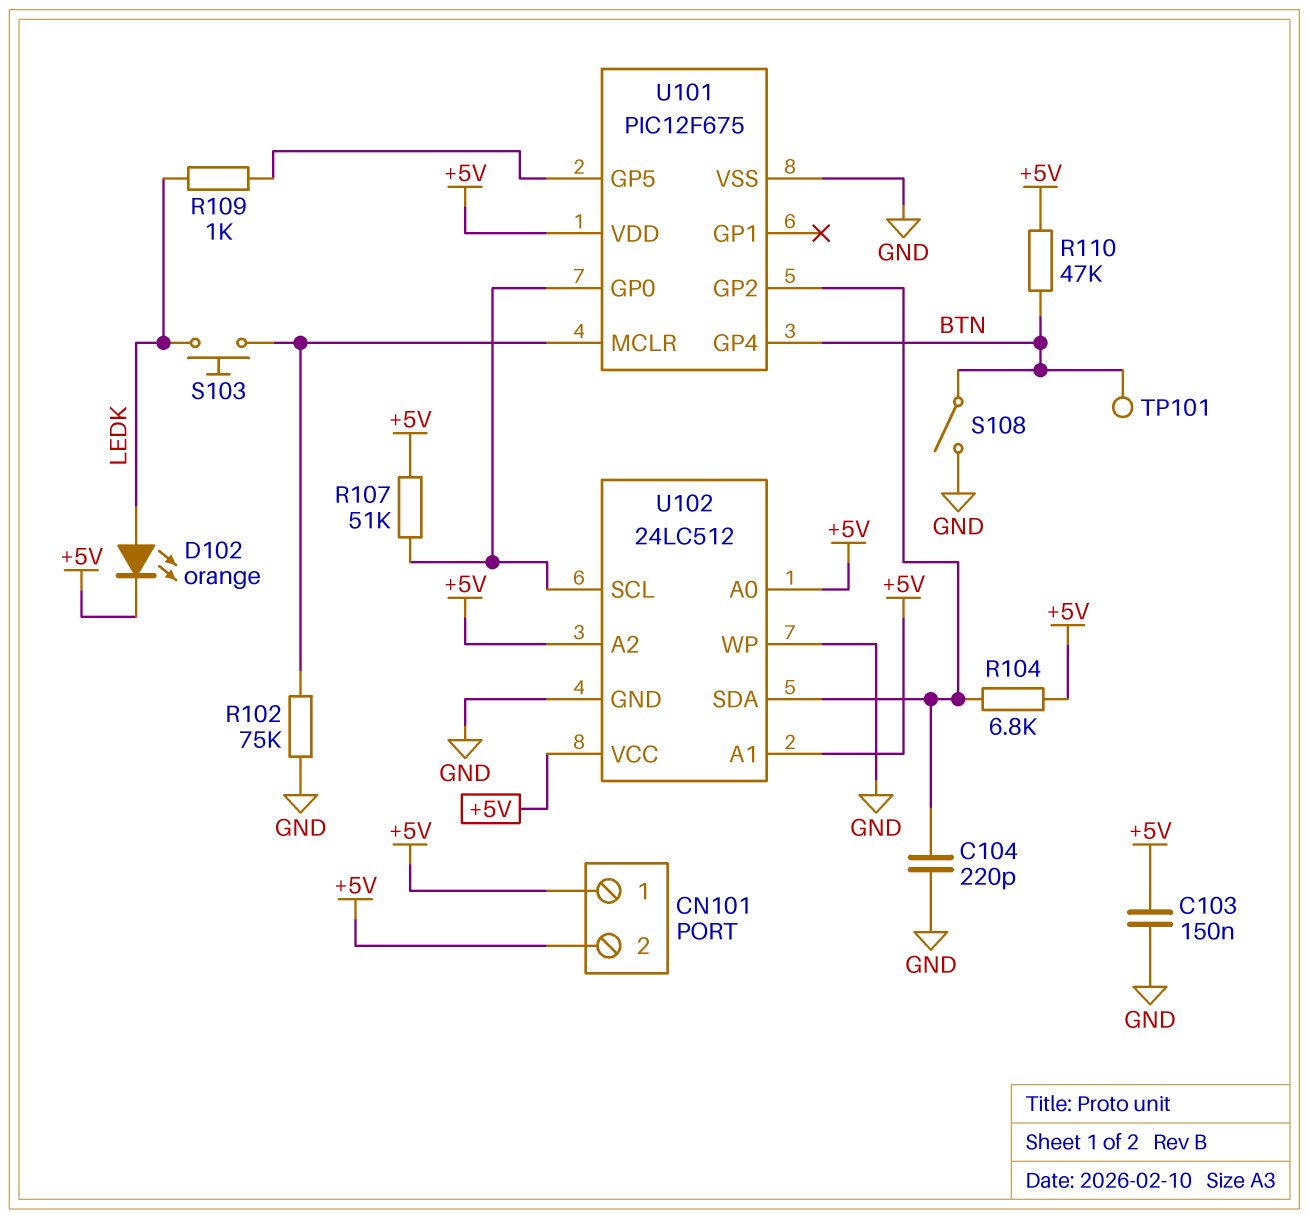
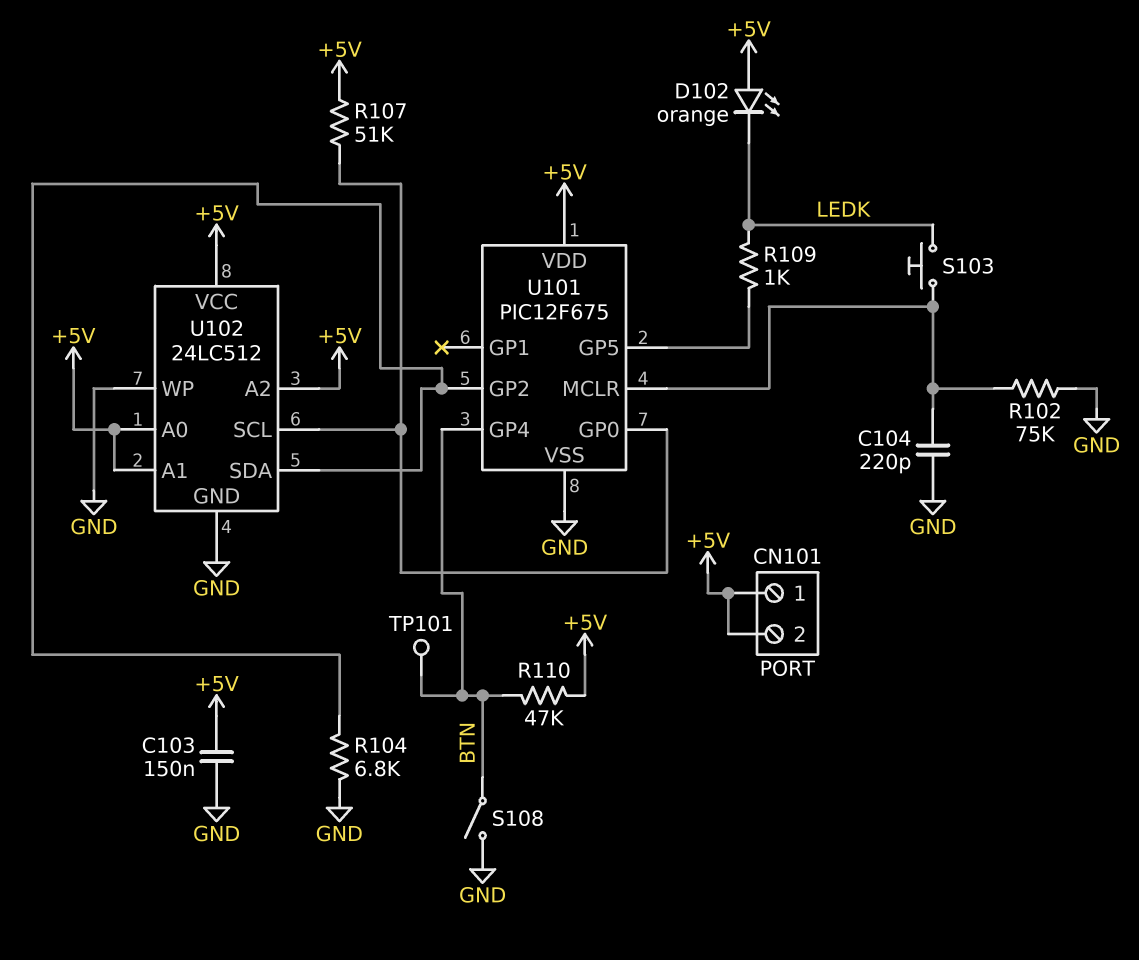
C104: 220pF (GND, U101/GP2) -> 220pF (GND, U101/MCLR)
D102: LED orange (A LEDK, K +5V) -> LED orange (A +5V, K LEDK)
R104: 6.8k (+5V, U101/GP2) -> 6.8k (GND, U101/GP2)

